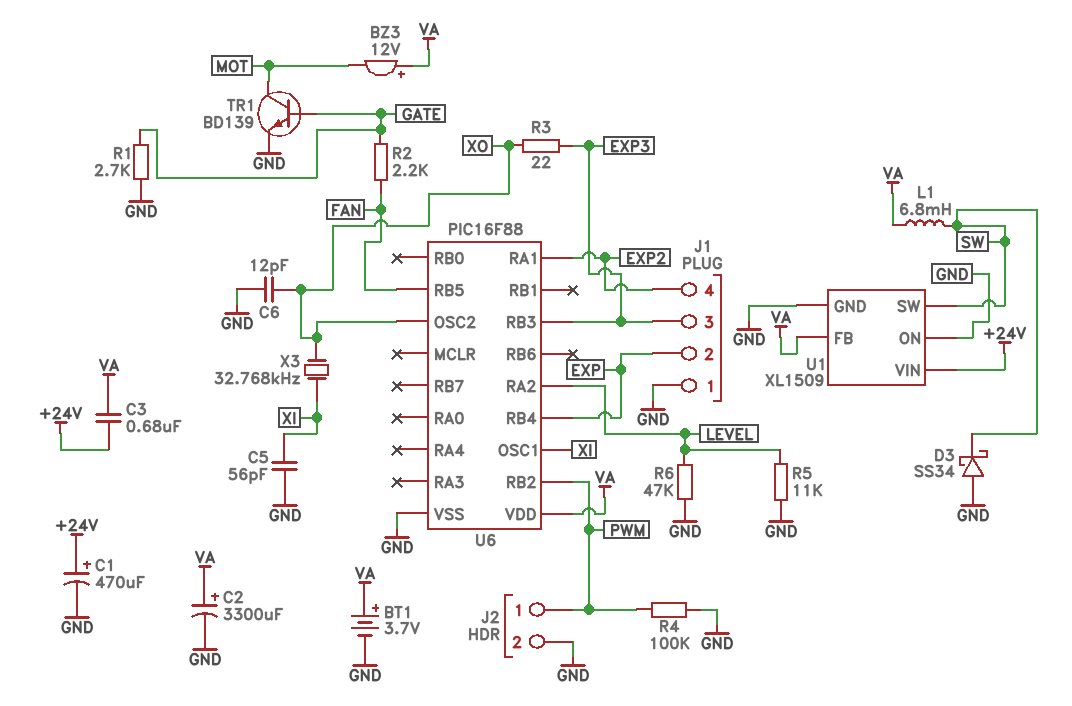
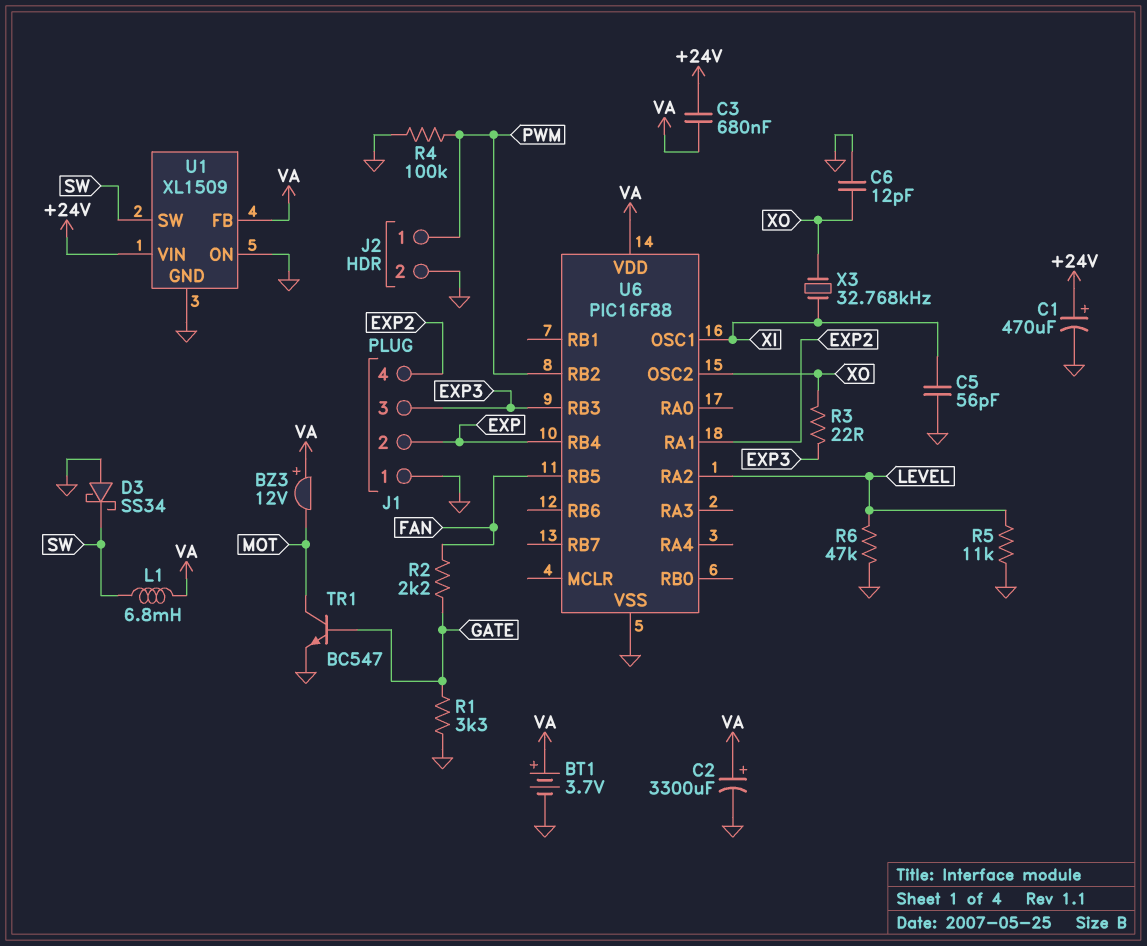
R1: 2.7k (GATE, GND) -> 3.3k (GATE, GND)
TR1: NPN BD139 (B GATE, C MOT, E GND) -> NPN BC547 (B GATE, C MOT, E GND)

